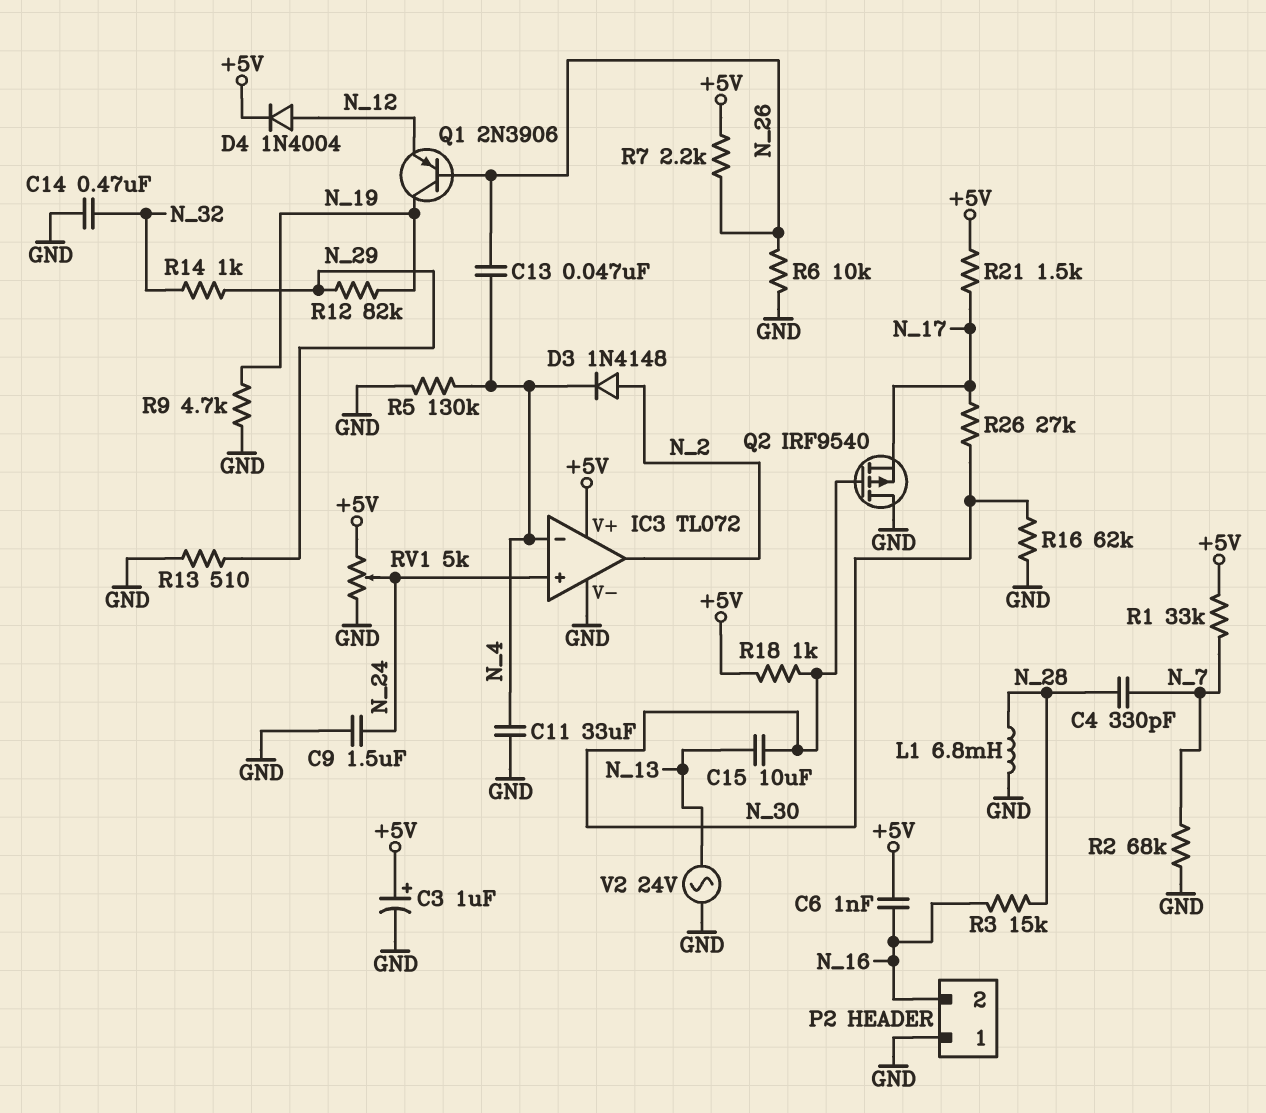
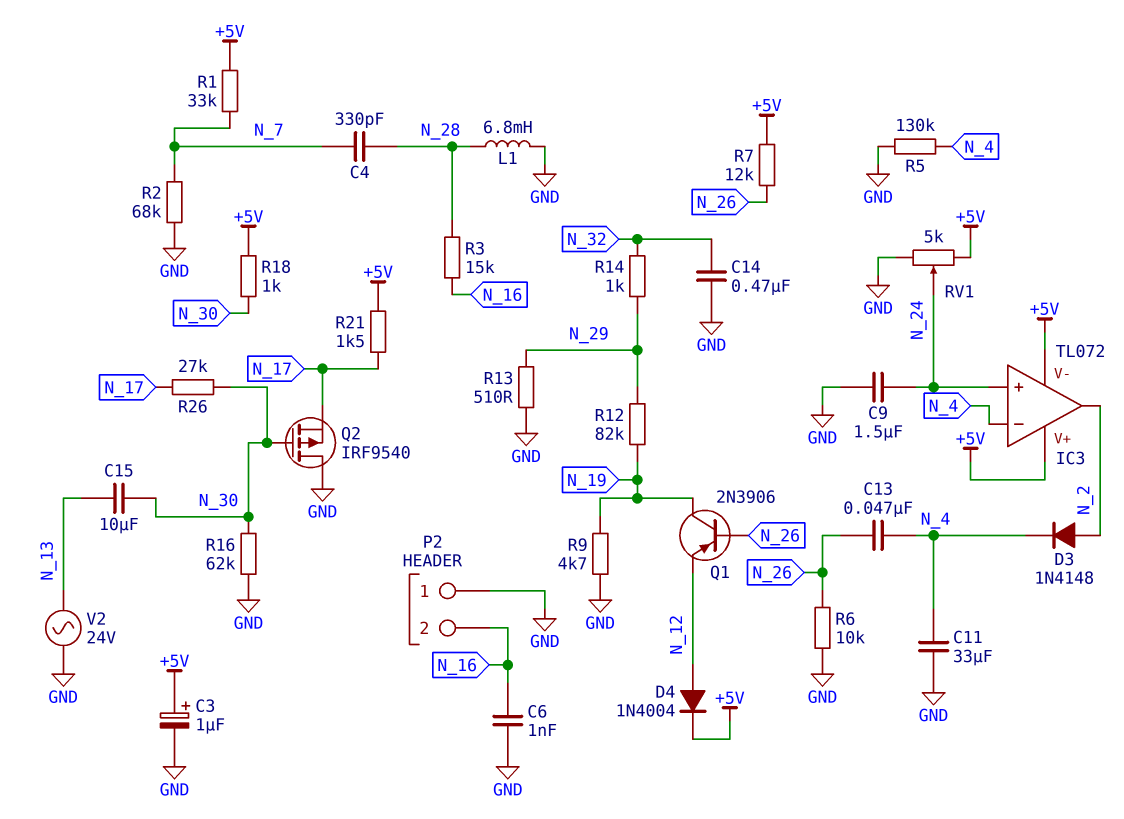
C6: 1nF (+5V, N_16) -> 1nF (GND, N_16)
IC3 pin V-: GND -> +5V
R7: 2.2k (+5V, N_26) -> 12k (+5V, N_26)

